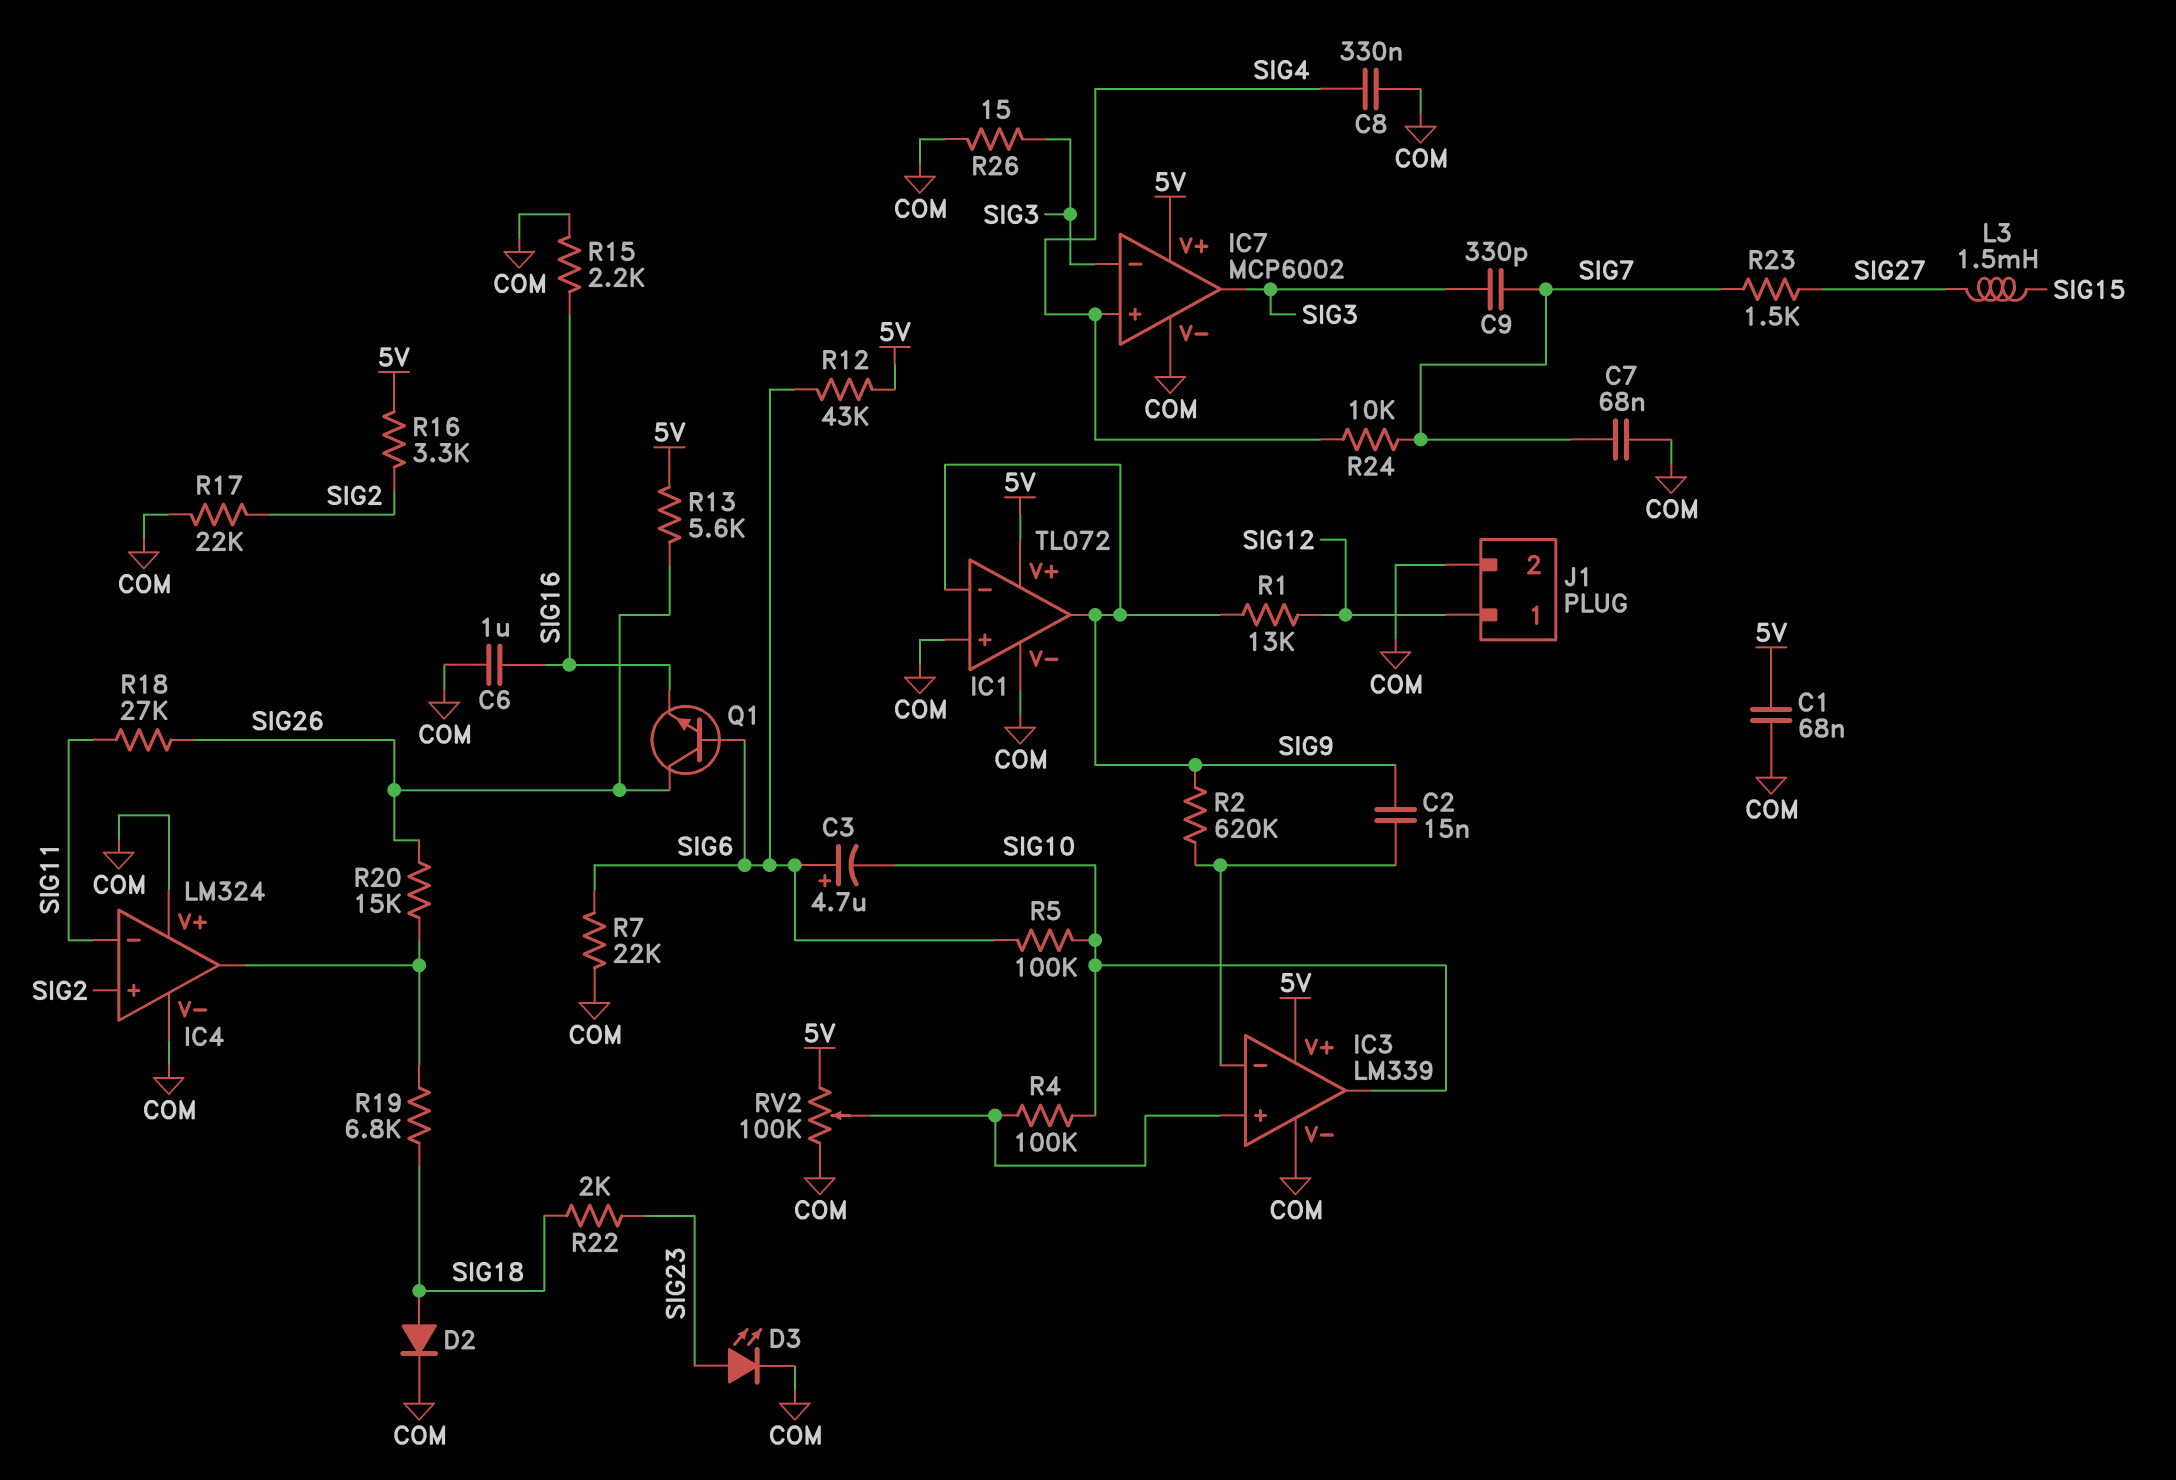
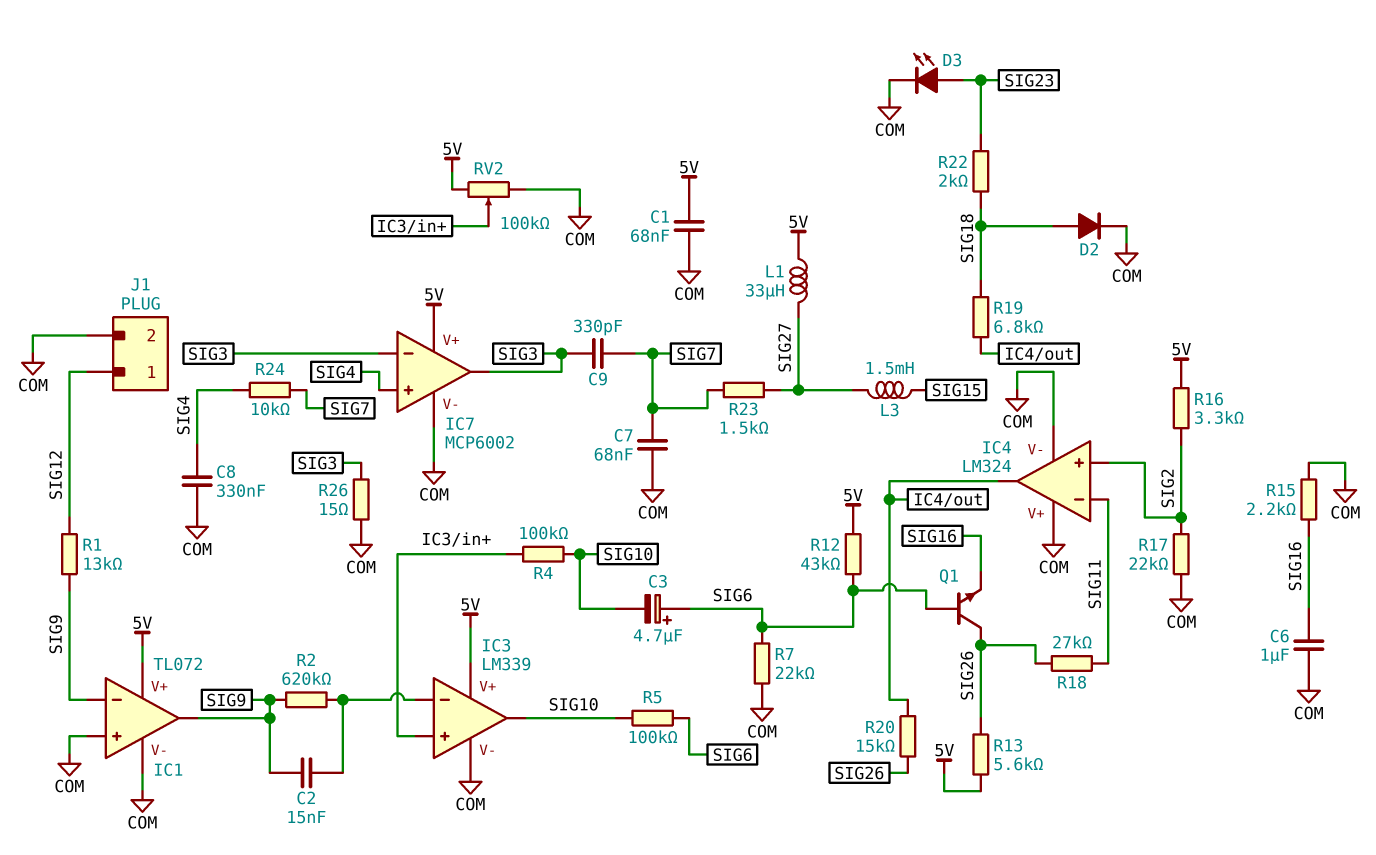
L1: none -> 33uH (5V, SIG27)

